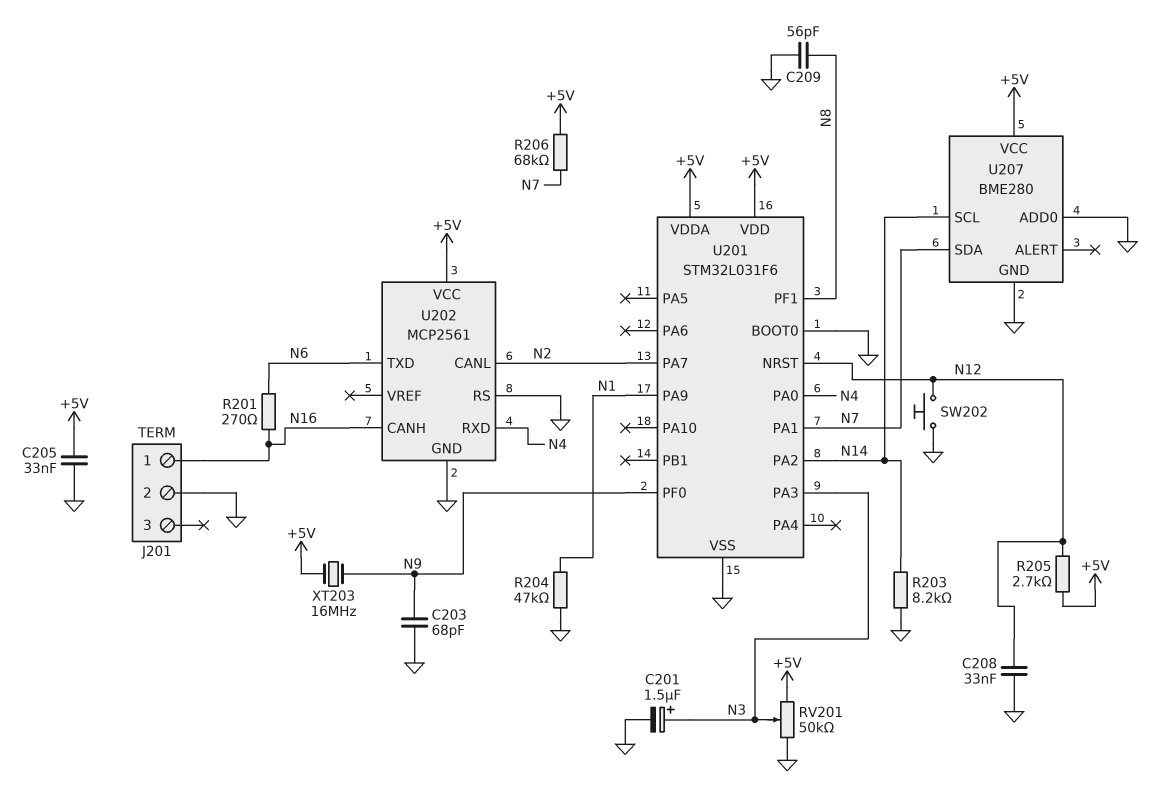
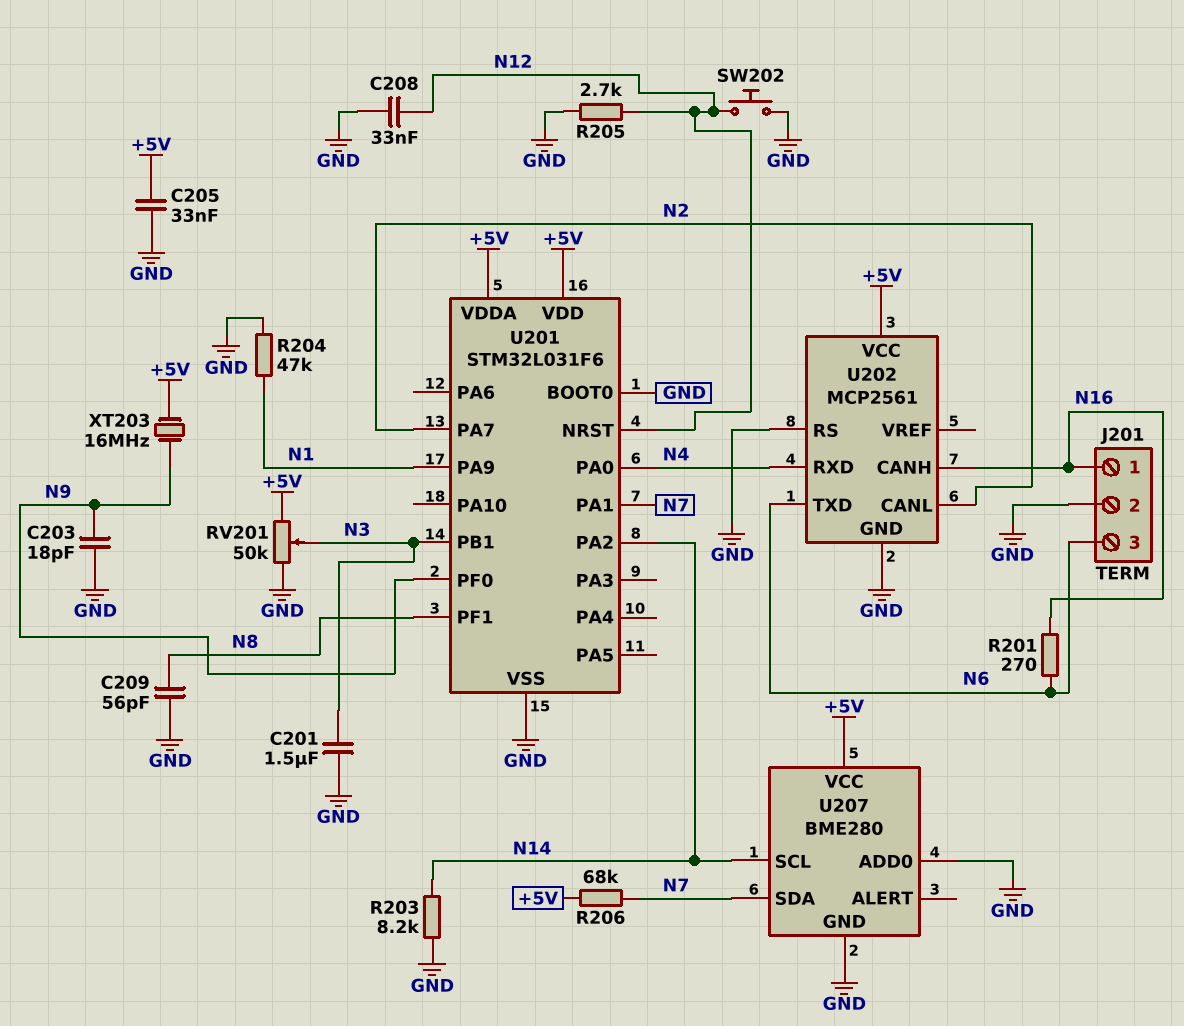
C201: 1.5uF (plus N3, minus GND) -> 1.5uF (GND, N3)
C203: 68pF (GND, N9) -> 18pF (GND, N9)
J201 pin 3: none -> N6
R205: 2.7k (+5V, N12) -> 2.7k (GND, N12)
U201 pin PA3: N3 -> none
U201 pin PB1: none -> N3

